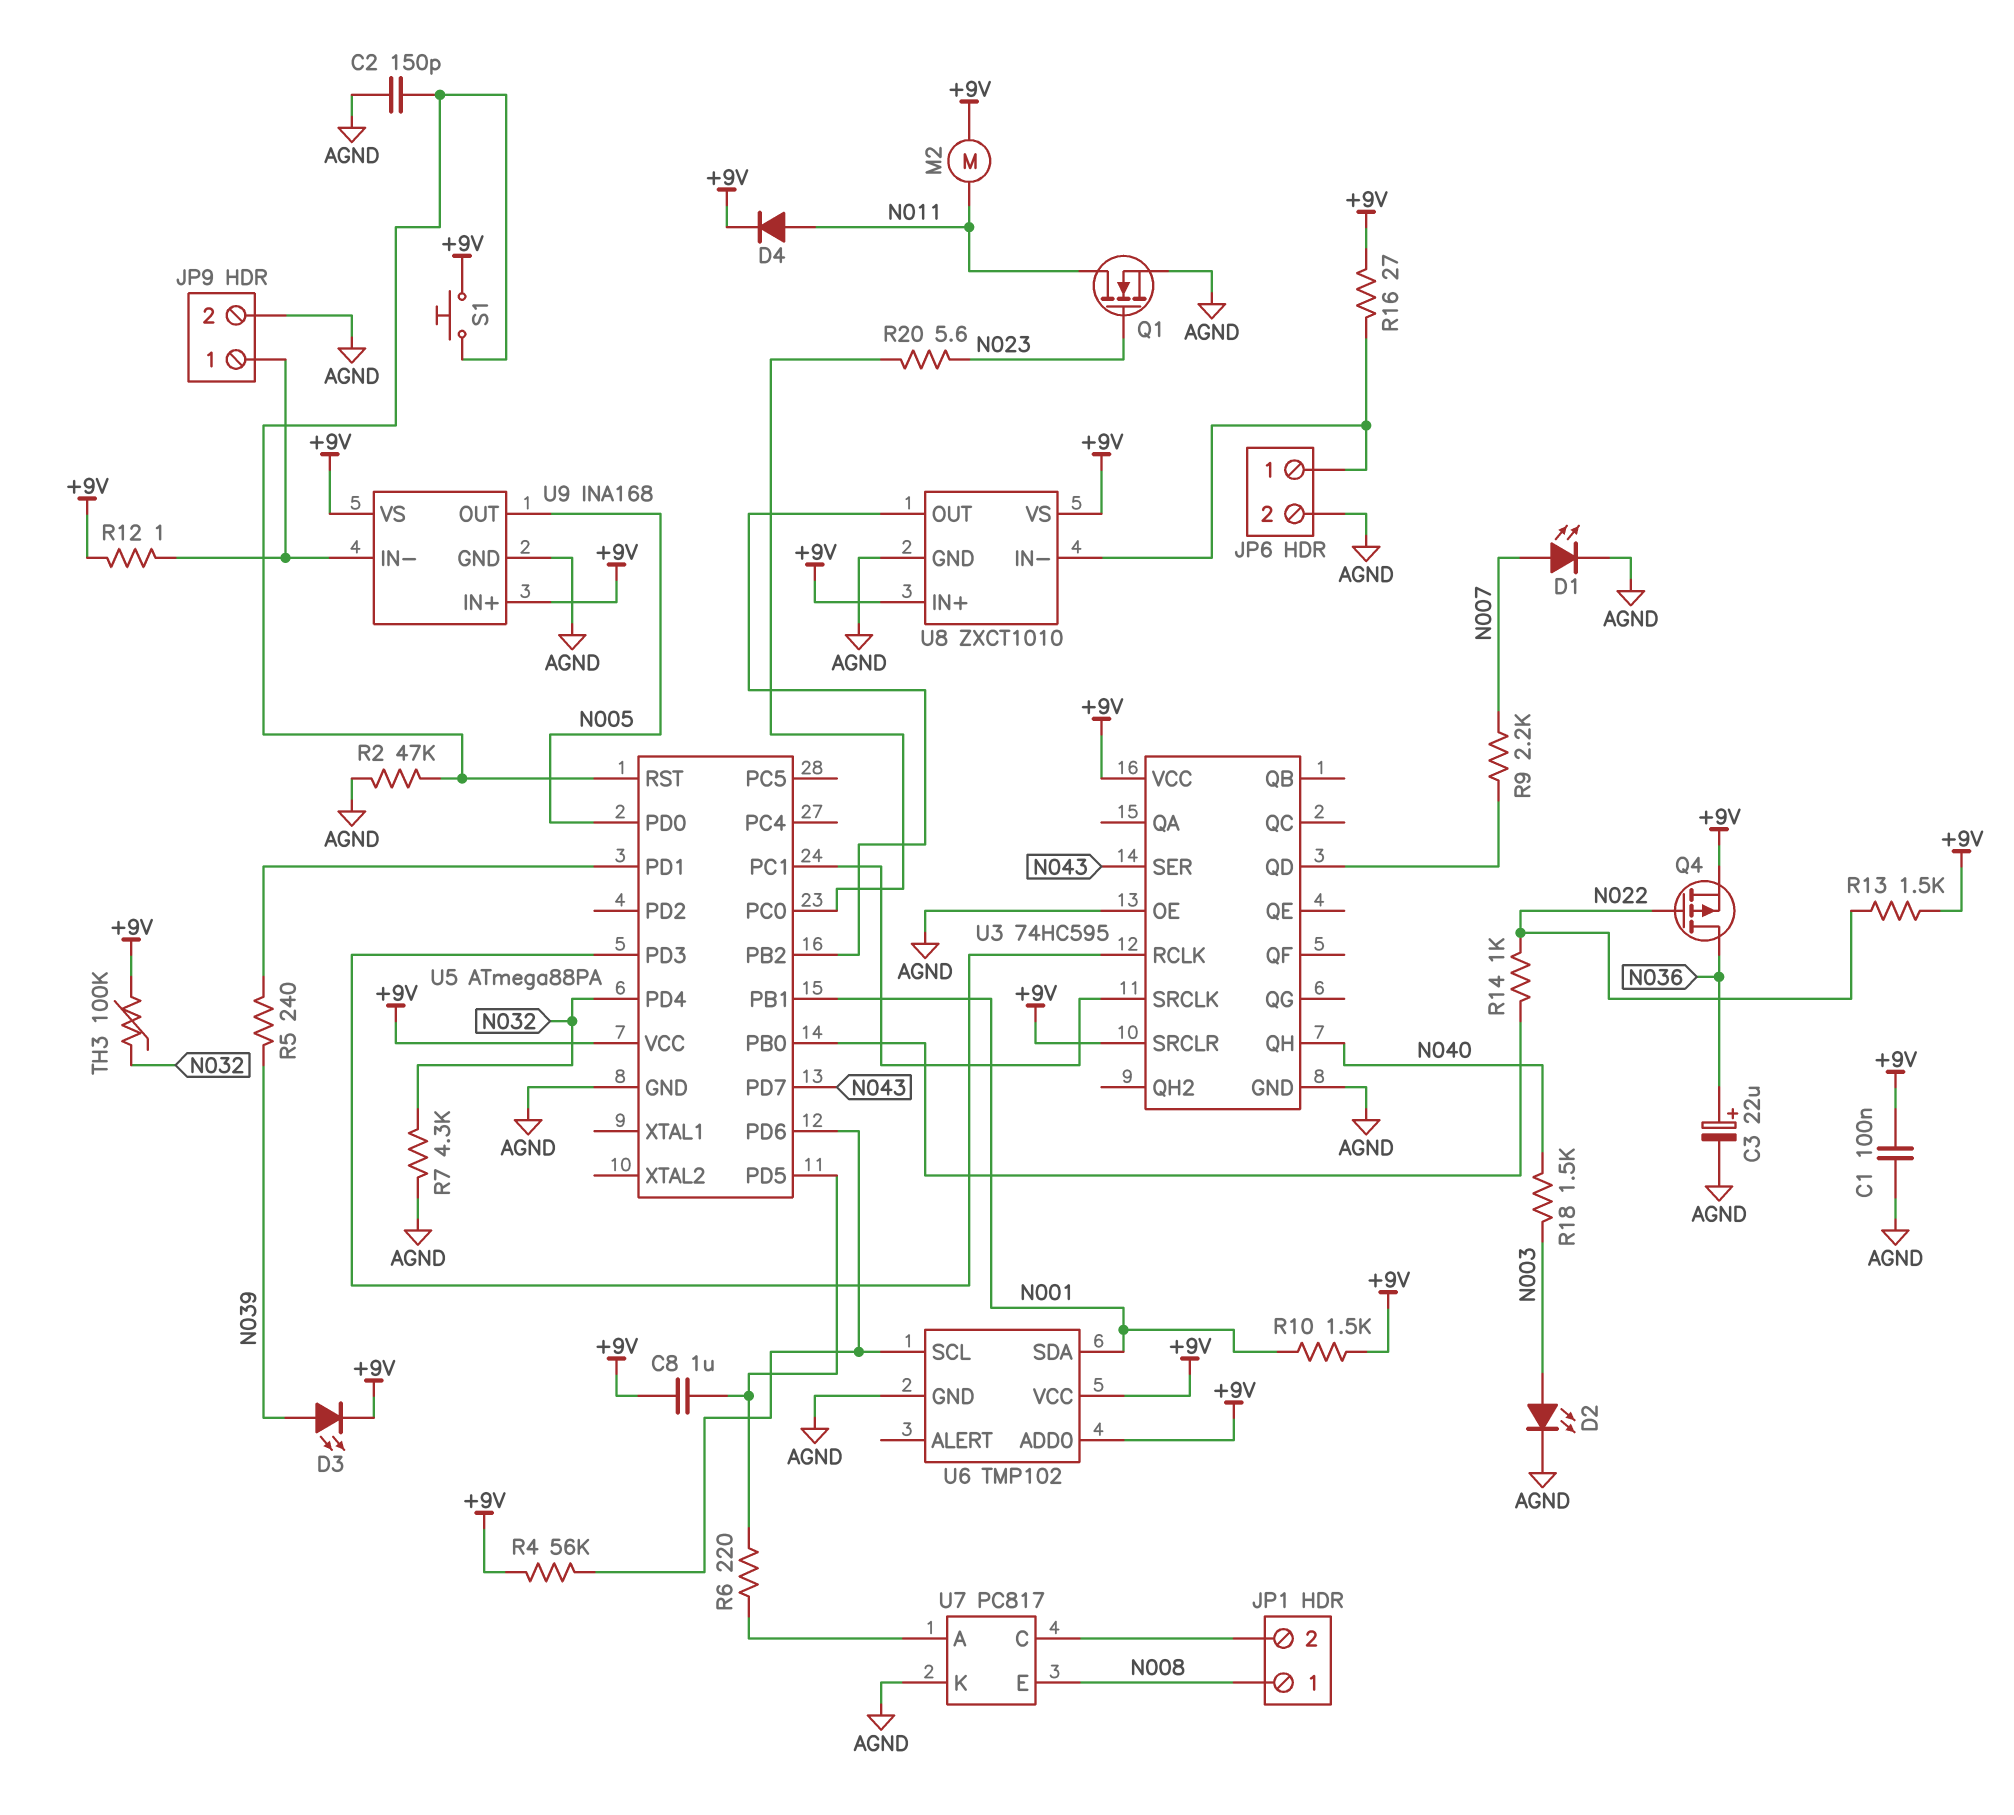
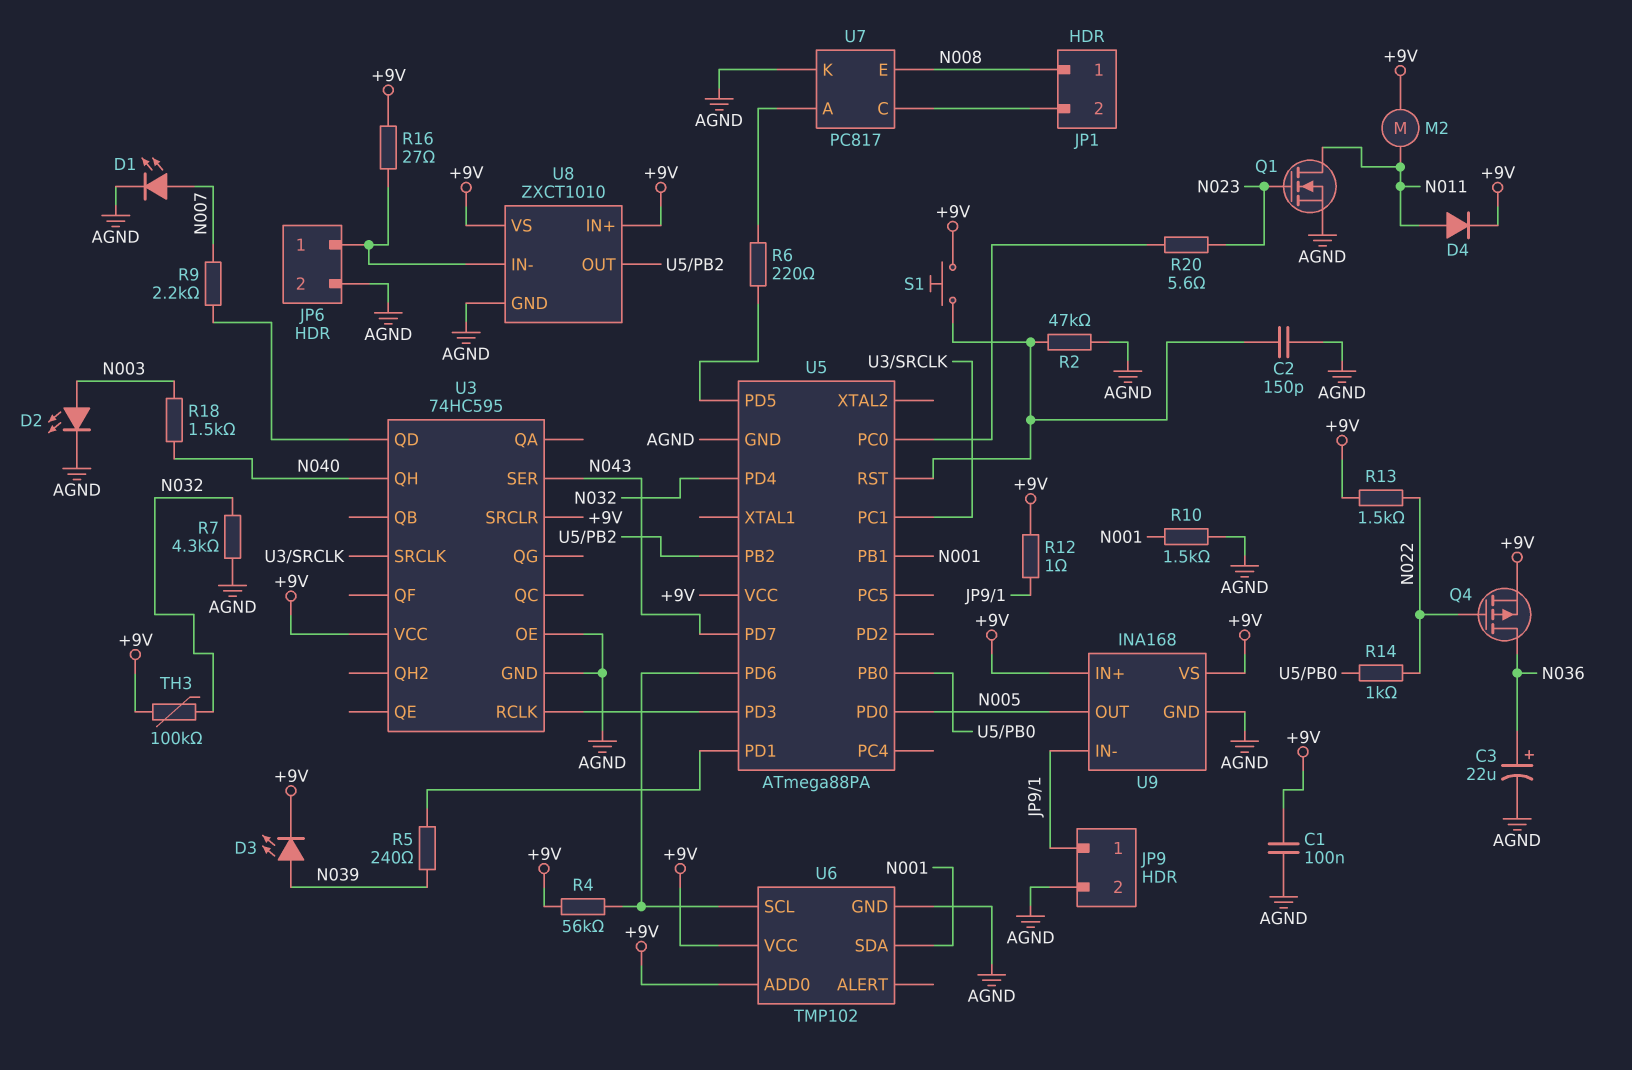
C8: 1uF (+9V, U5/PD5) -> none
R10: 1.5k (+9V, N001) -> 1.5k (AGND, N001)

